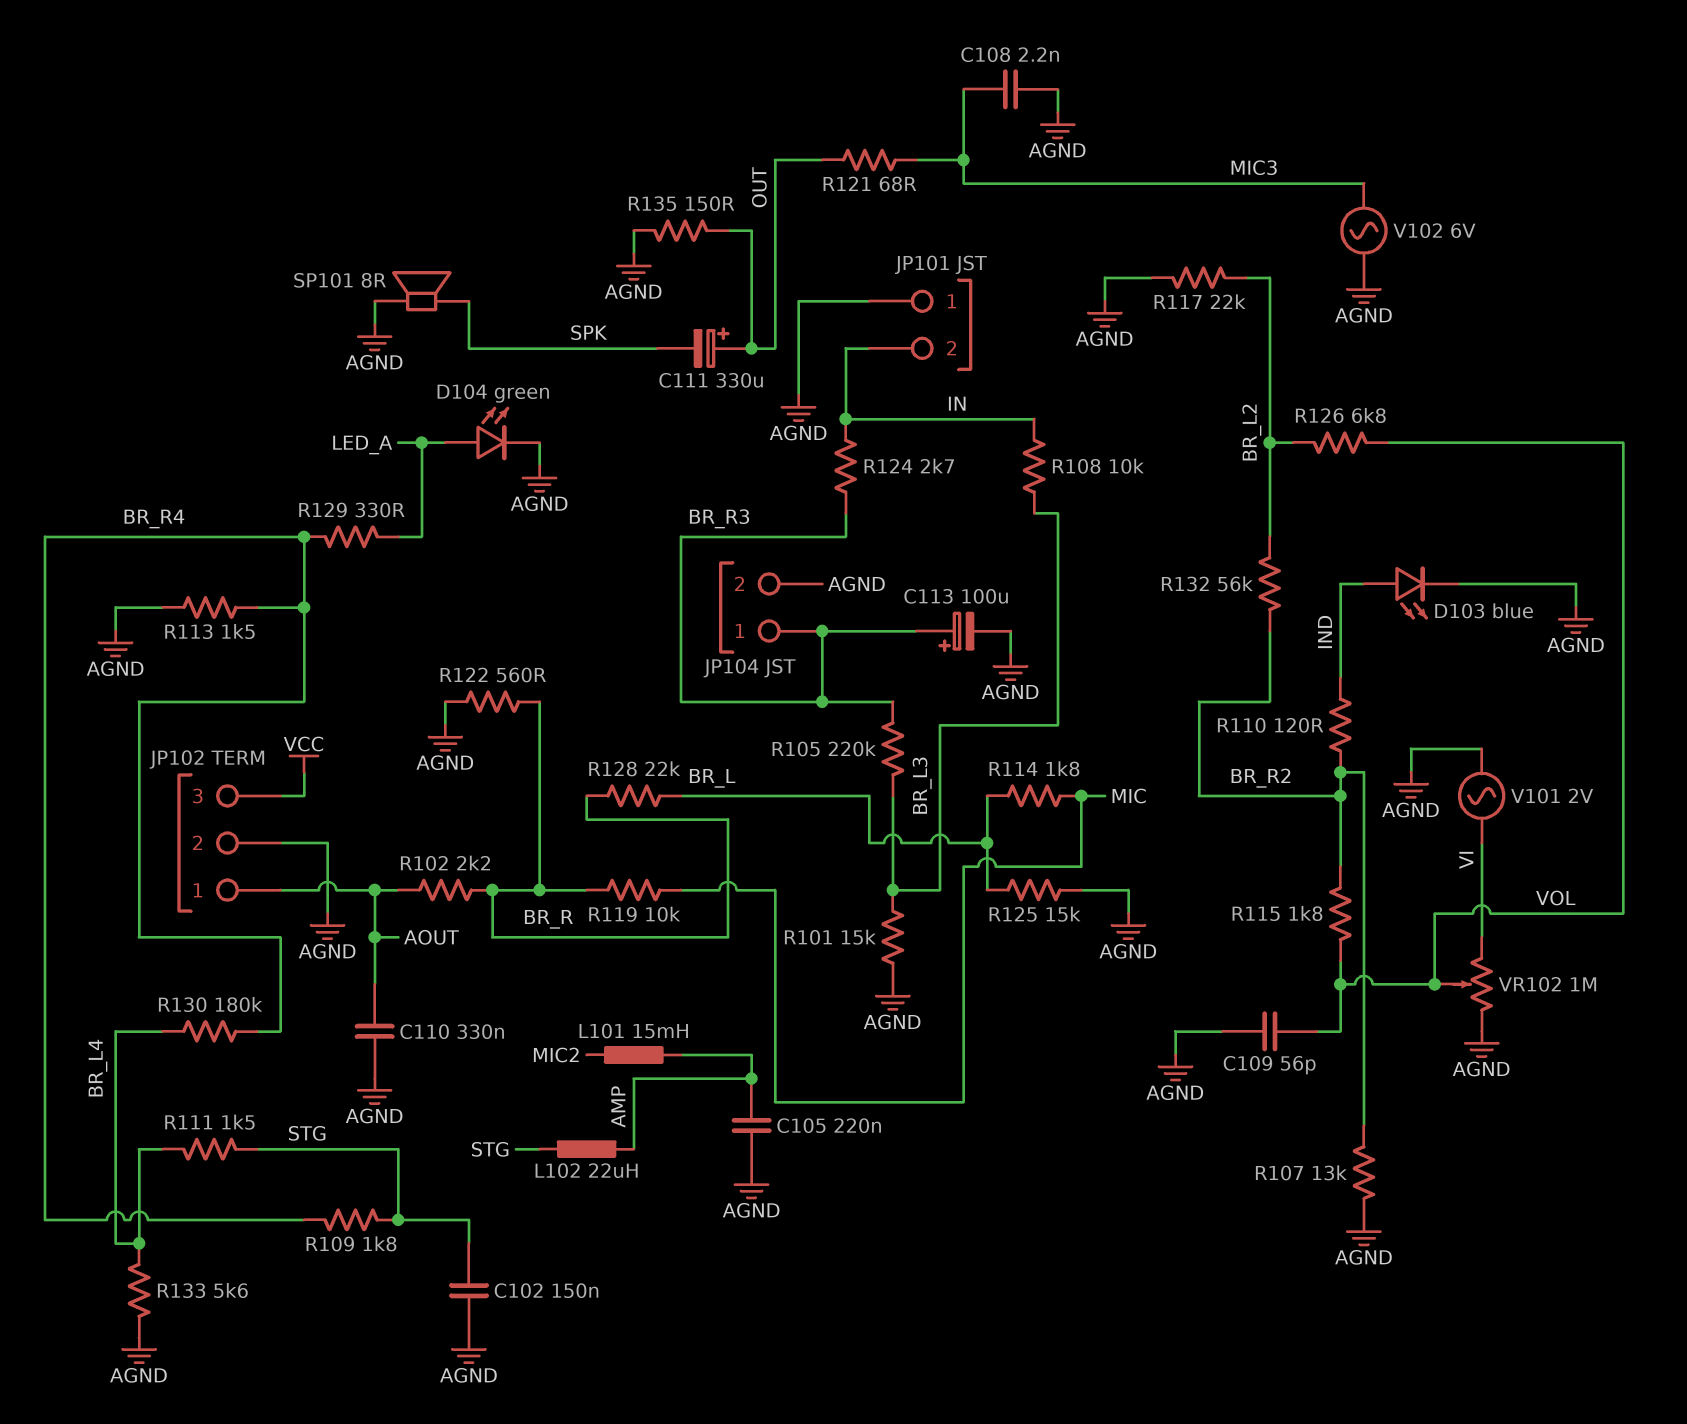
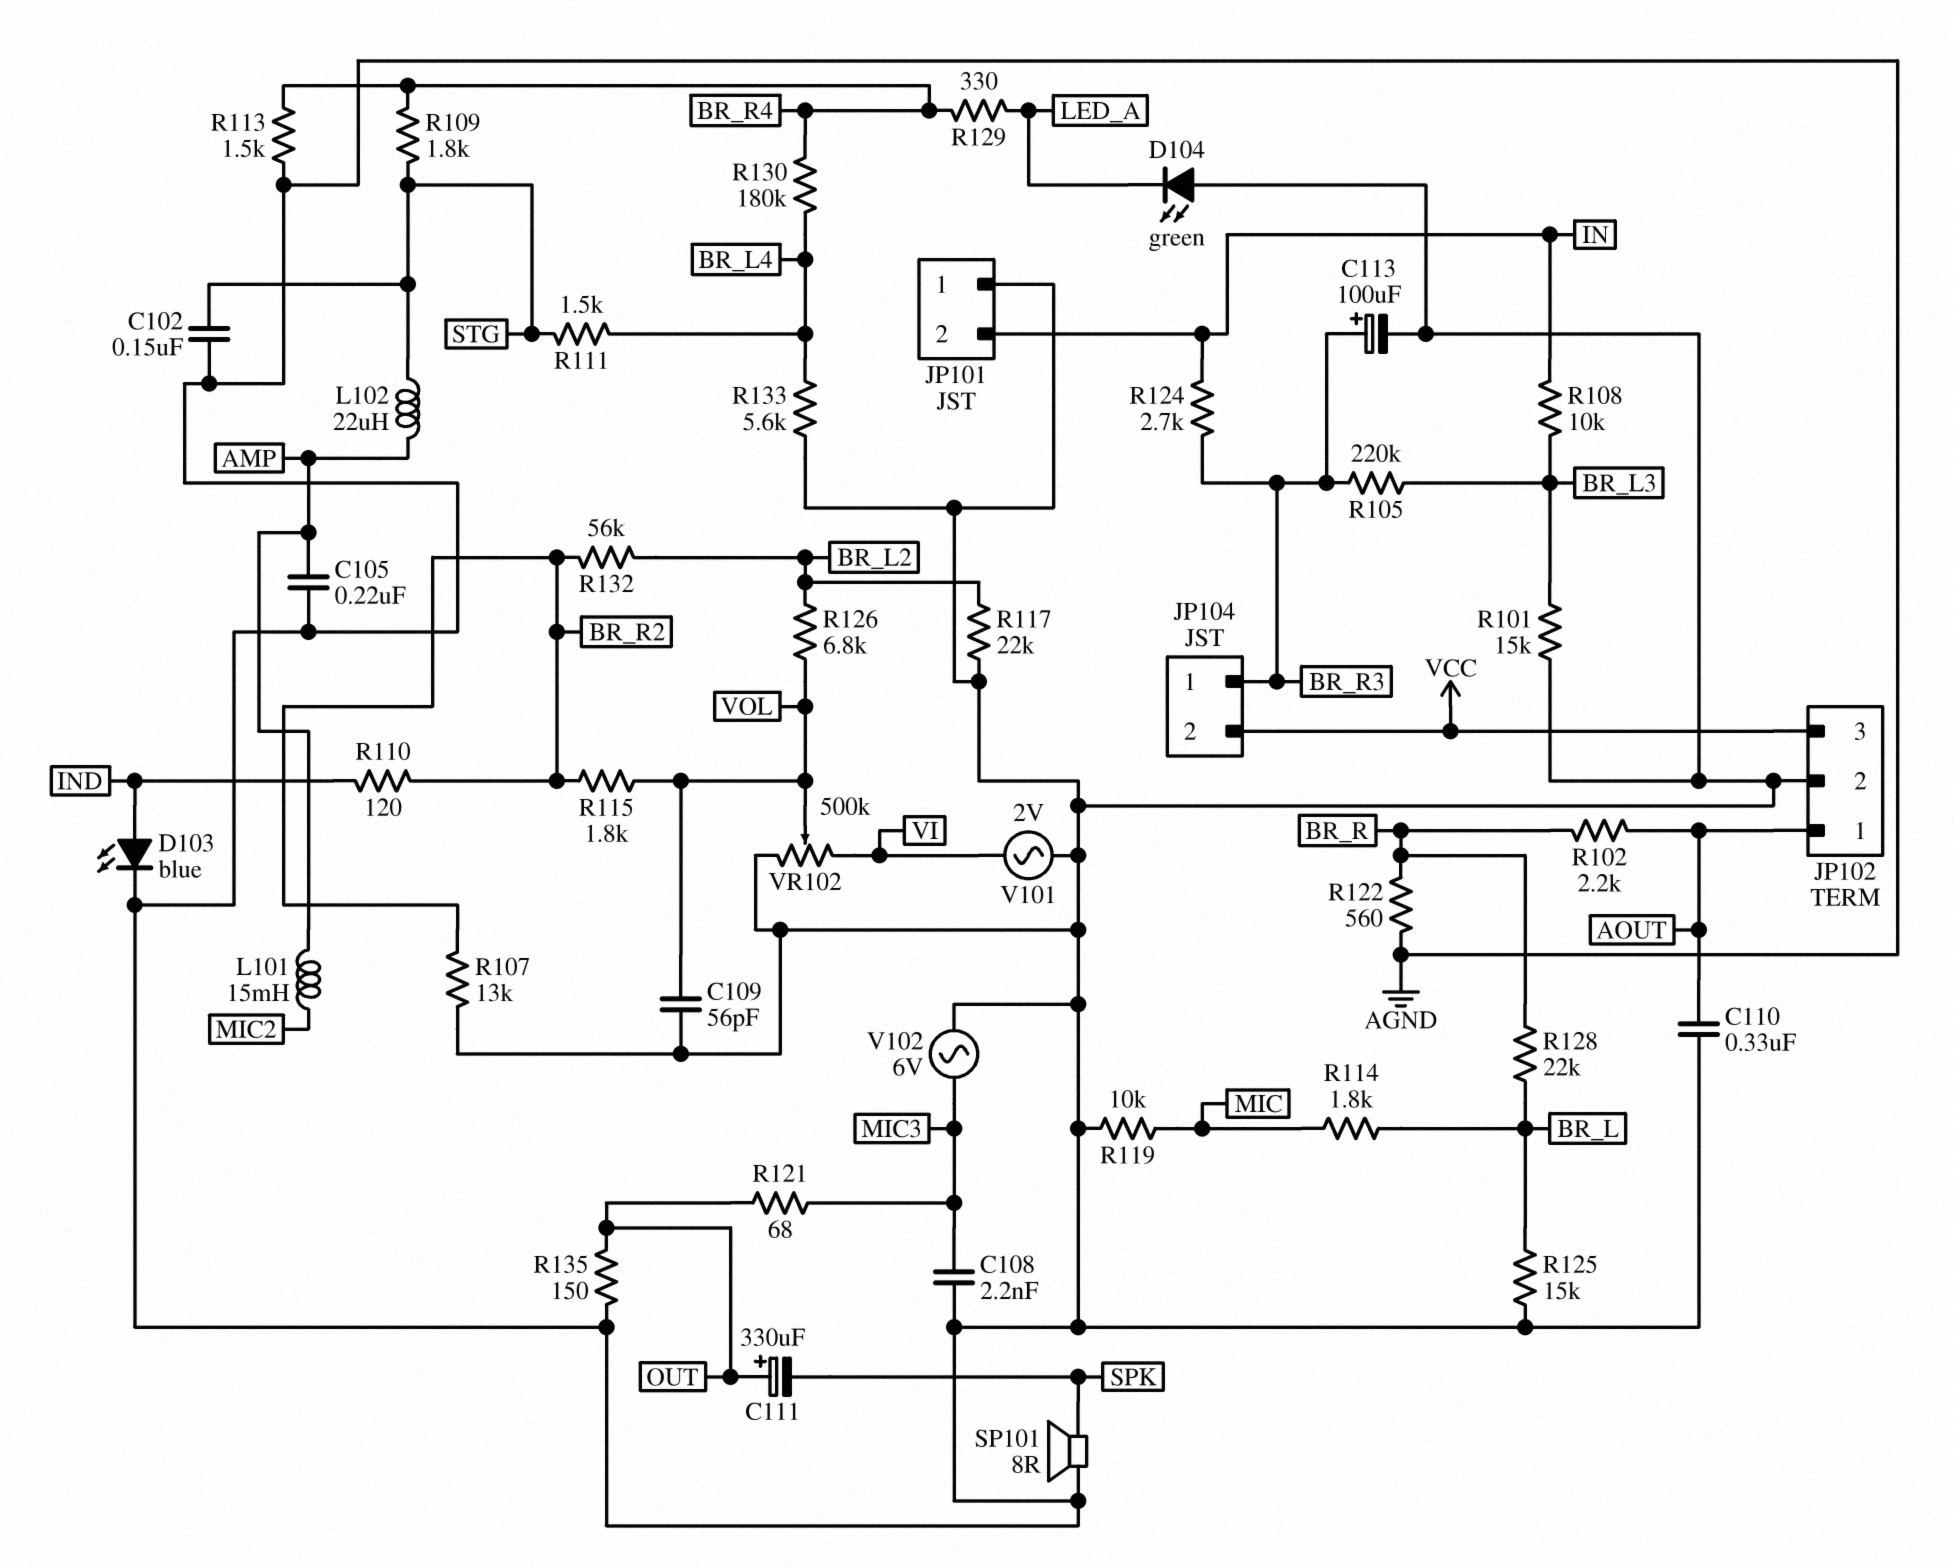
D104: LED green (A LED_A, K AGND) -> LED green (A AGND, K LED_A)
JP104 pin 2: AGND -> VCC
R119: 10k (BR_R, MIC) -> 10k (AGND, MIC)
VR102: 1M (AGND, VI, wiper VOL) -> 500k (AGND, VI, wiper VOL)

